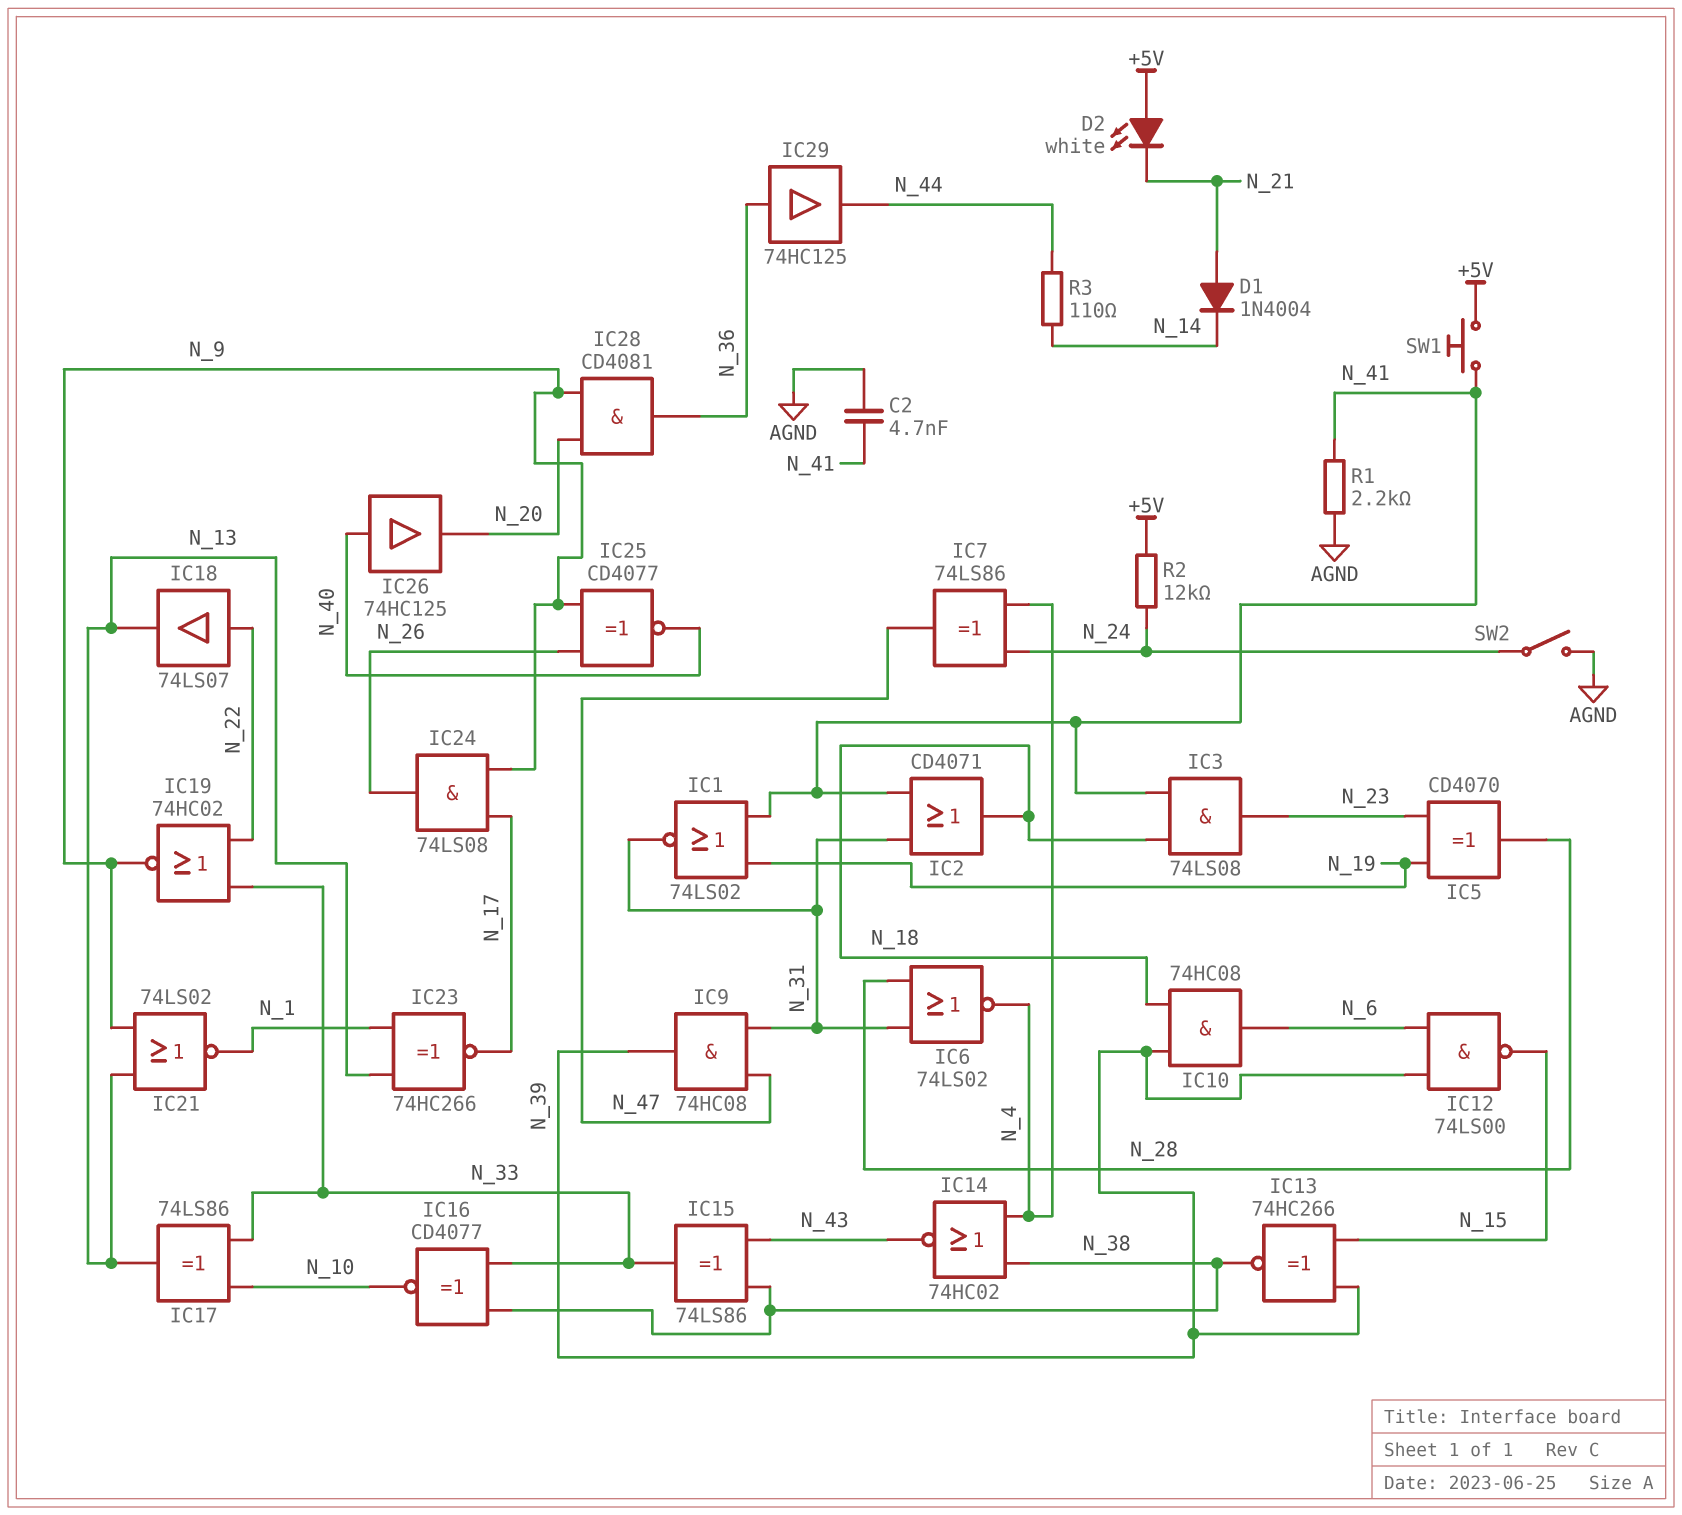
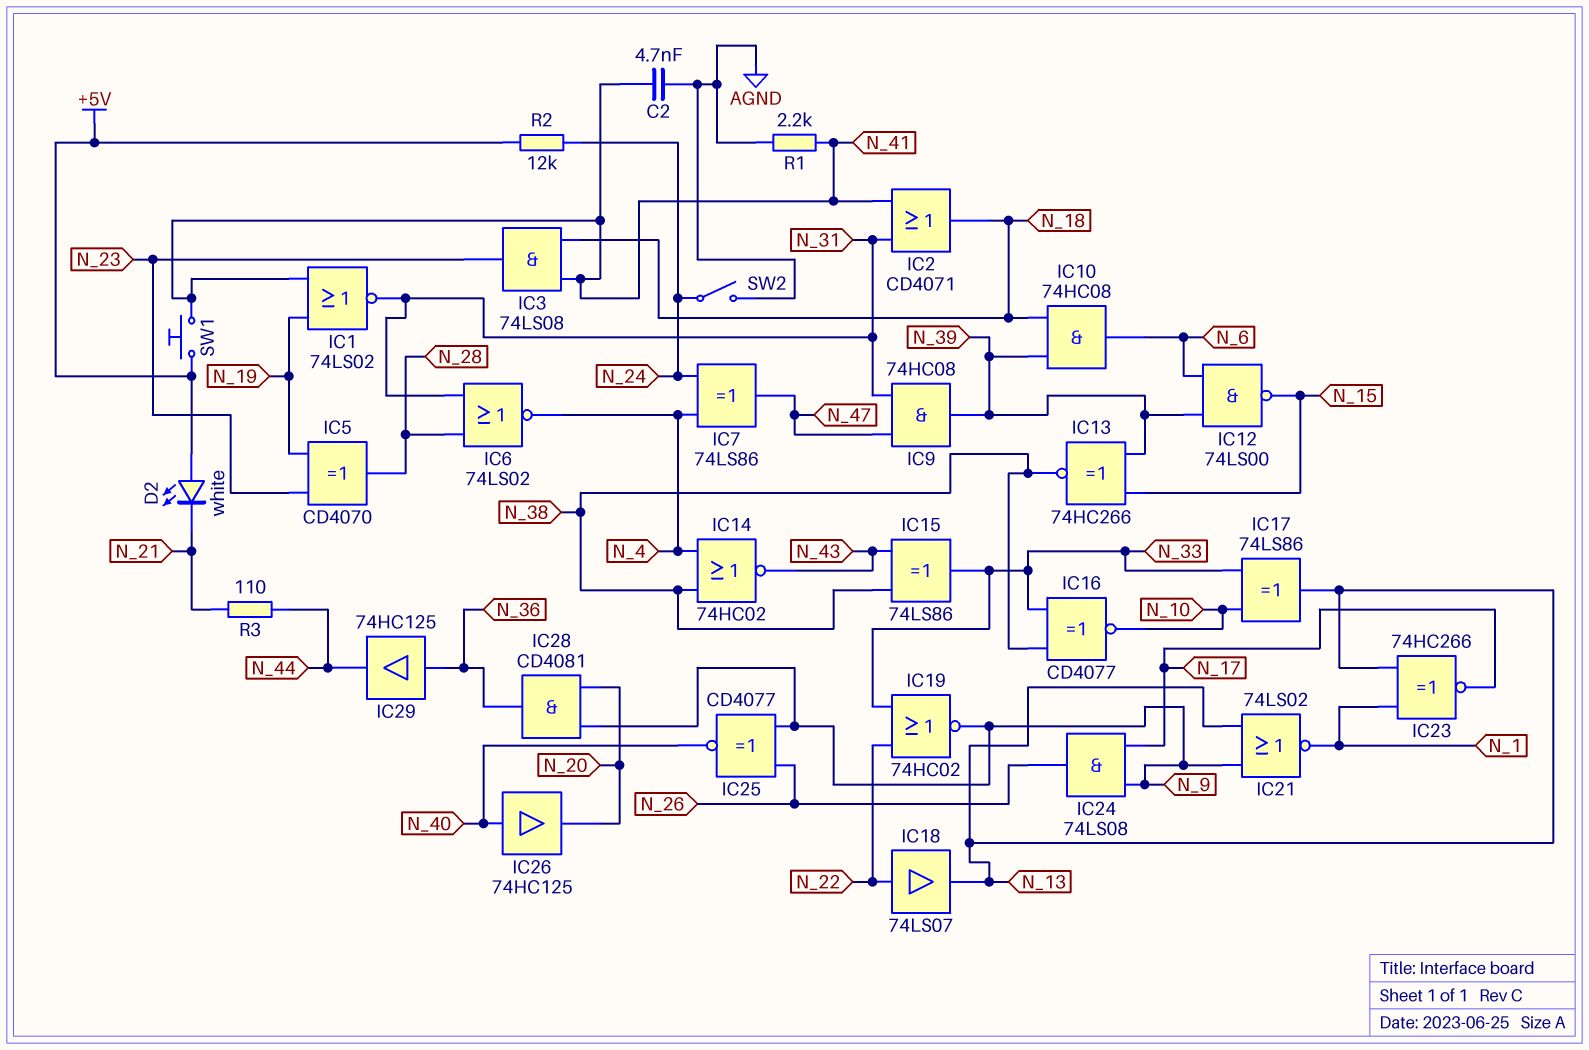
D1: diode 1N4004 (A N_21, K N_14) -> none
R3: 110 (N_14, N_44) -> 110 (N_21, N_44)

